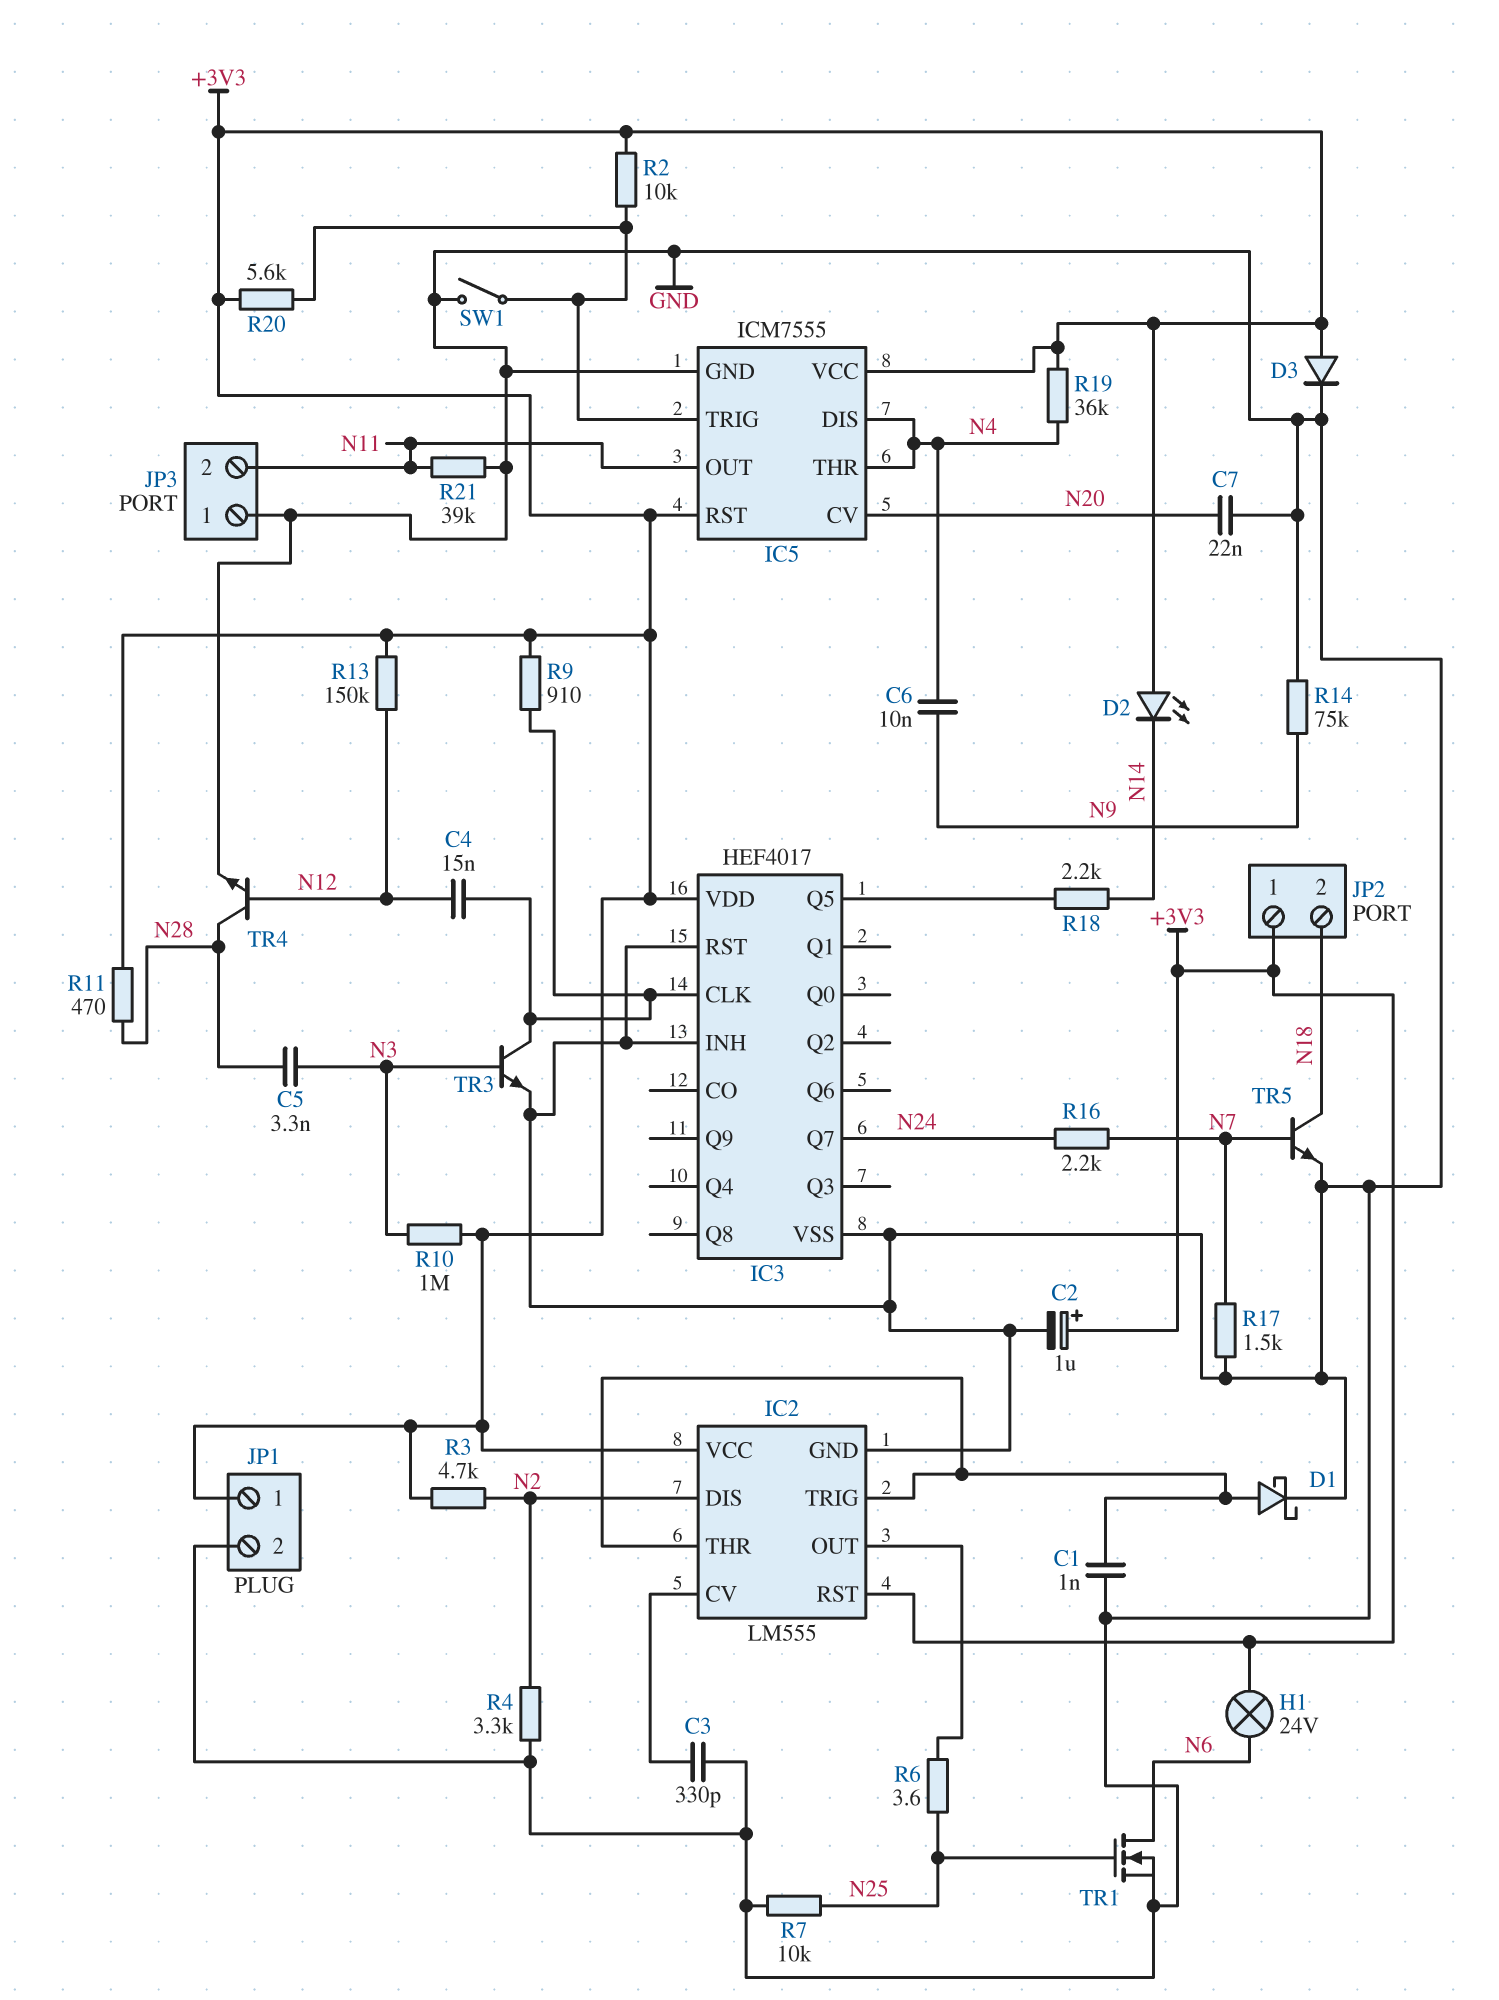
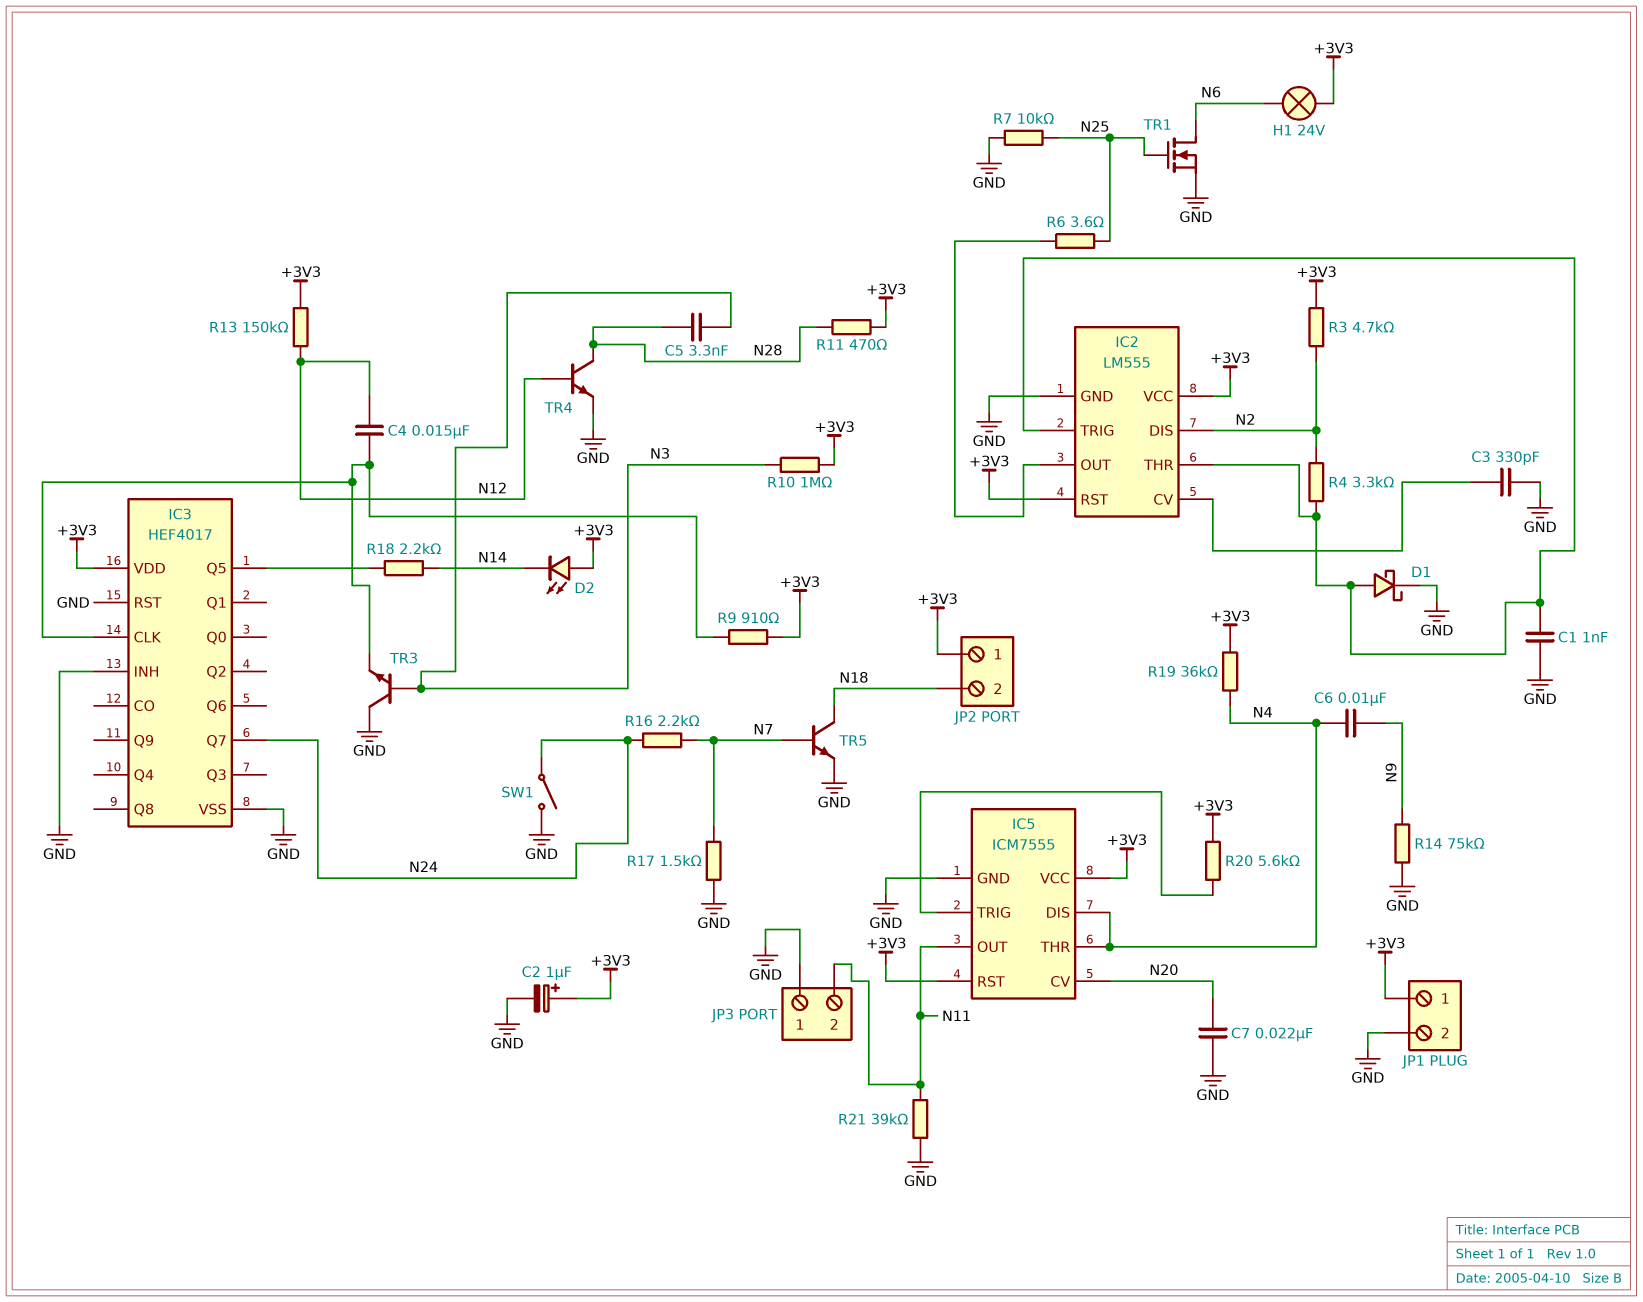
D3: diode (A +3V3, K GND) -> none
R2: 10k (+3V3, IC5/TRIG) -> none
R4: 3.3k (GND, N2) -> 3.3k (IC2/THR, N2)
SW1: switch (GND, IC5/TRIG) -> switch (GND, N24)
TR3: NPN (B N3, C IC3/CLK, E GND) -> NPN (B N3, C GND, E IC3/CLK)

